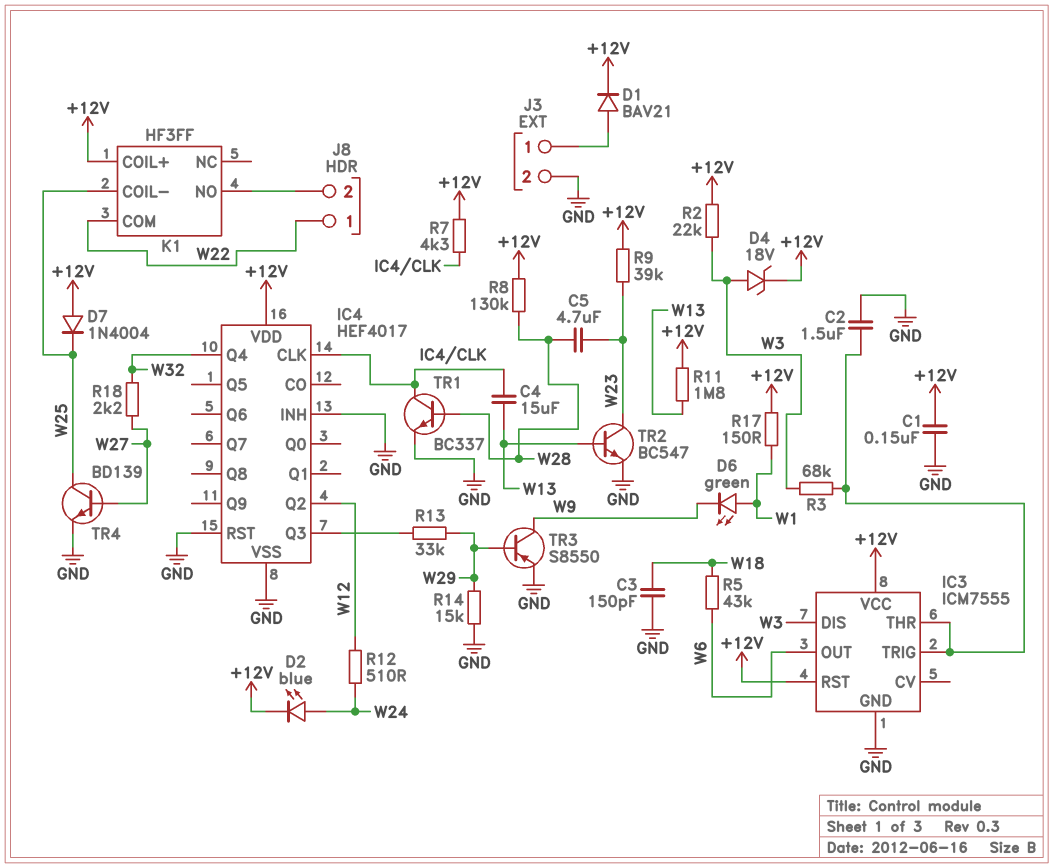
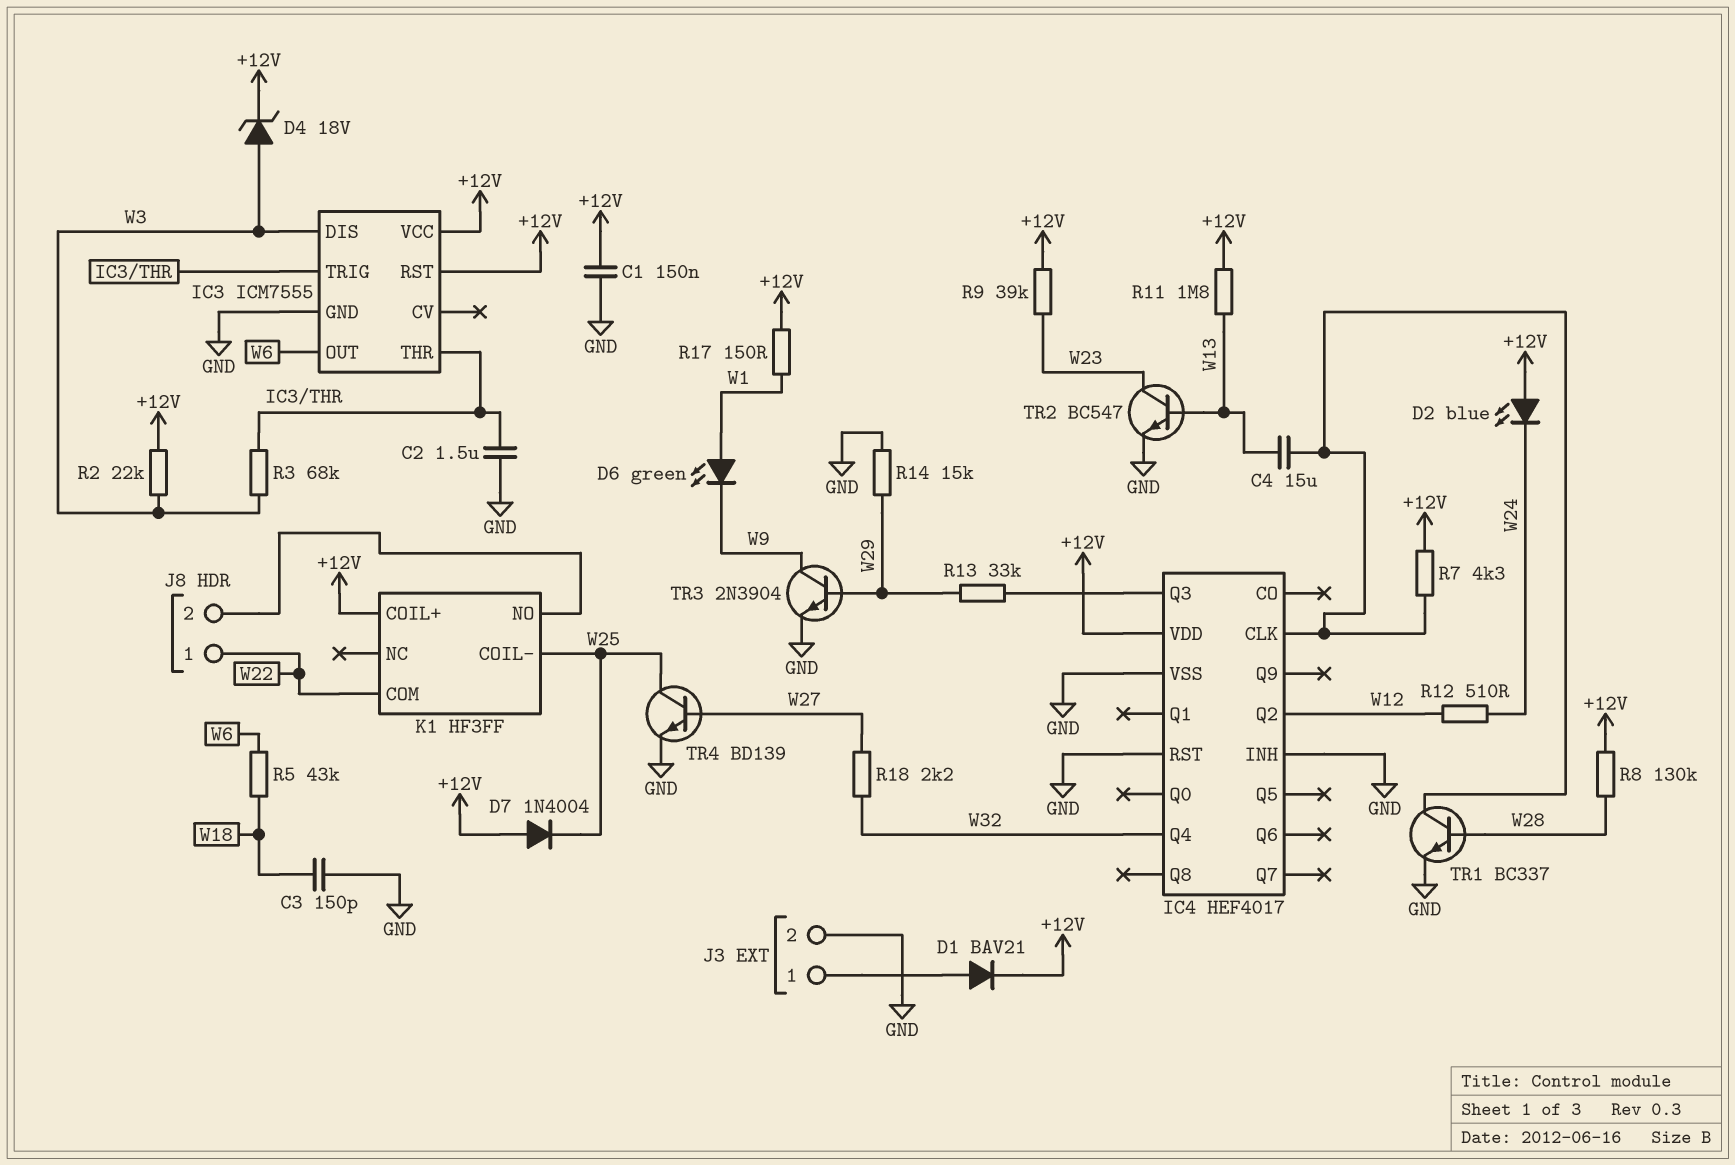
C5: 4.7uF (W23, W28) -> none
D2: LED blue (A W24, K +12V) -> LED blue (A +12V, K W24)
TR3: PNP S8550 (B W29, C W9, E GND) -> NPN 2N3904 (B W29, C W9, E GND)

